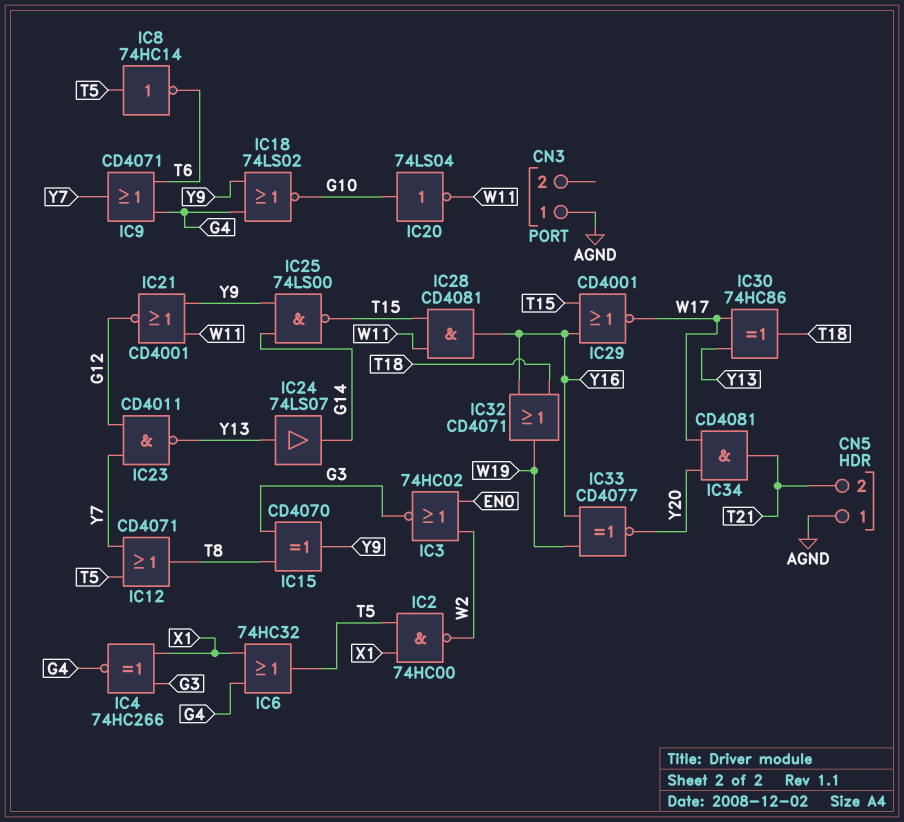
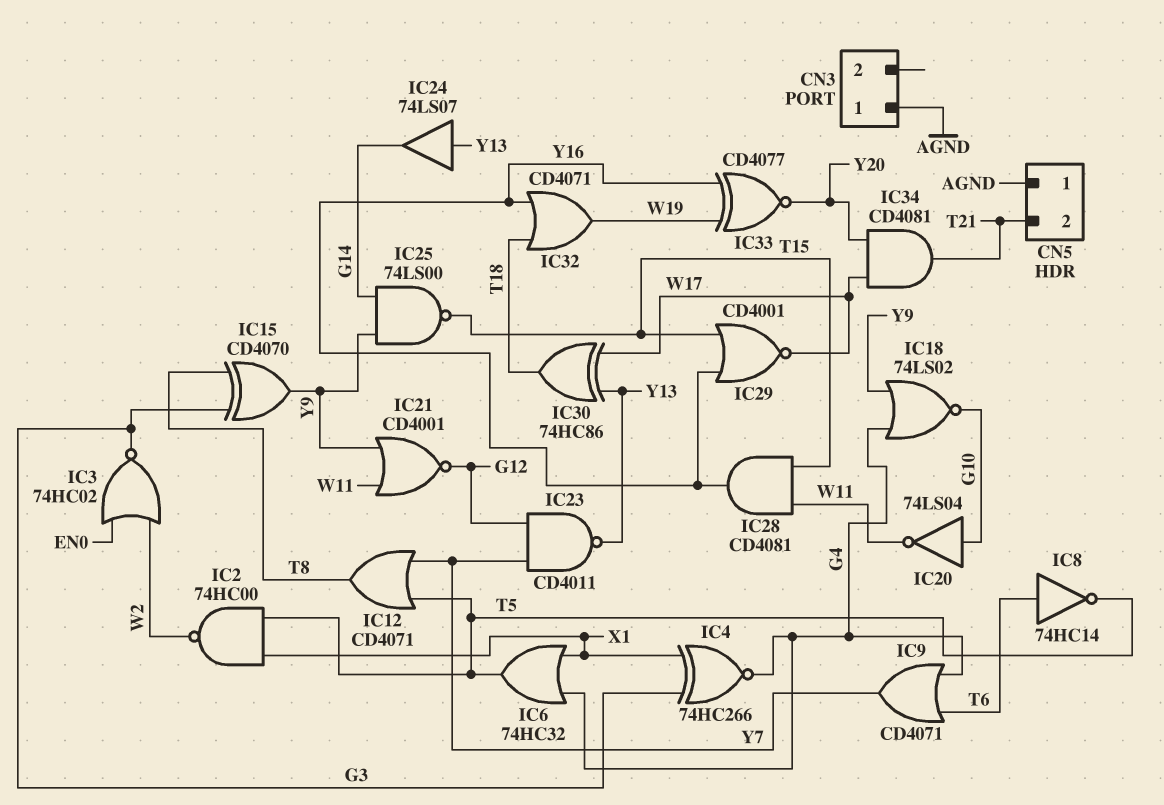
IC8: NOT 74HC14 (in T5, out T6) -> NOT 74HC14 (in T6, out T5)

